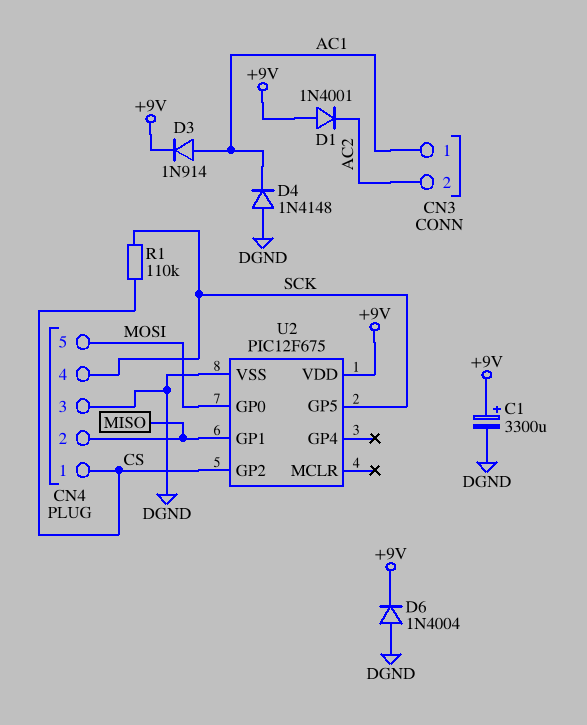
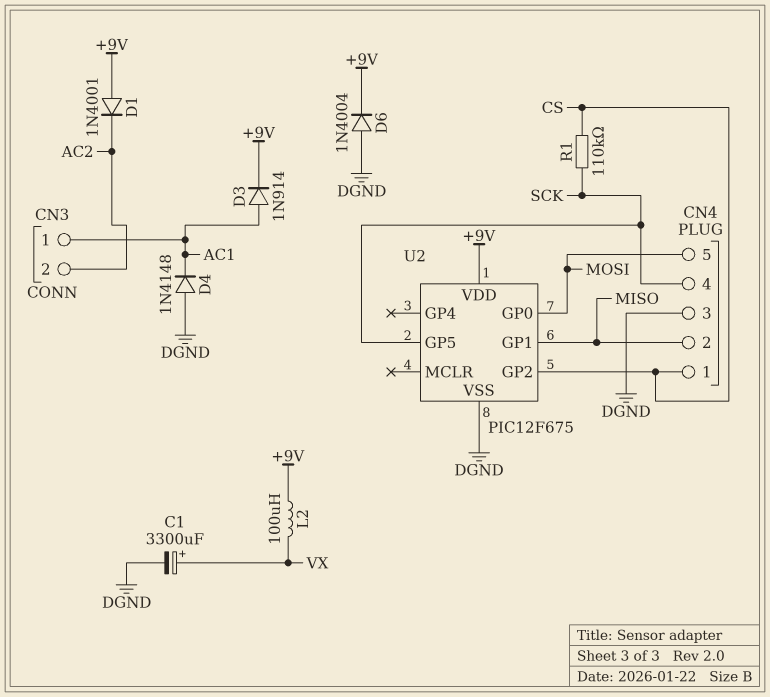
C1: 3300uF (plus +9V, minus DGND) -> 3300uF (plus VX, minus DGND)
L2: none -> 100uH (+9V, VX)

